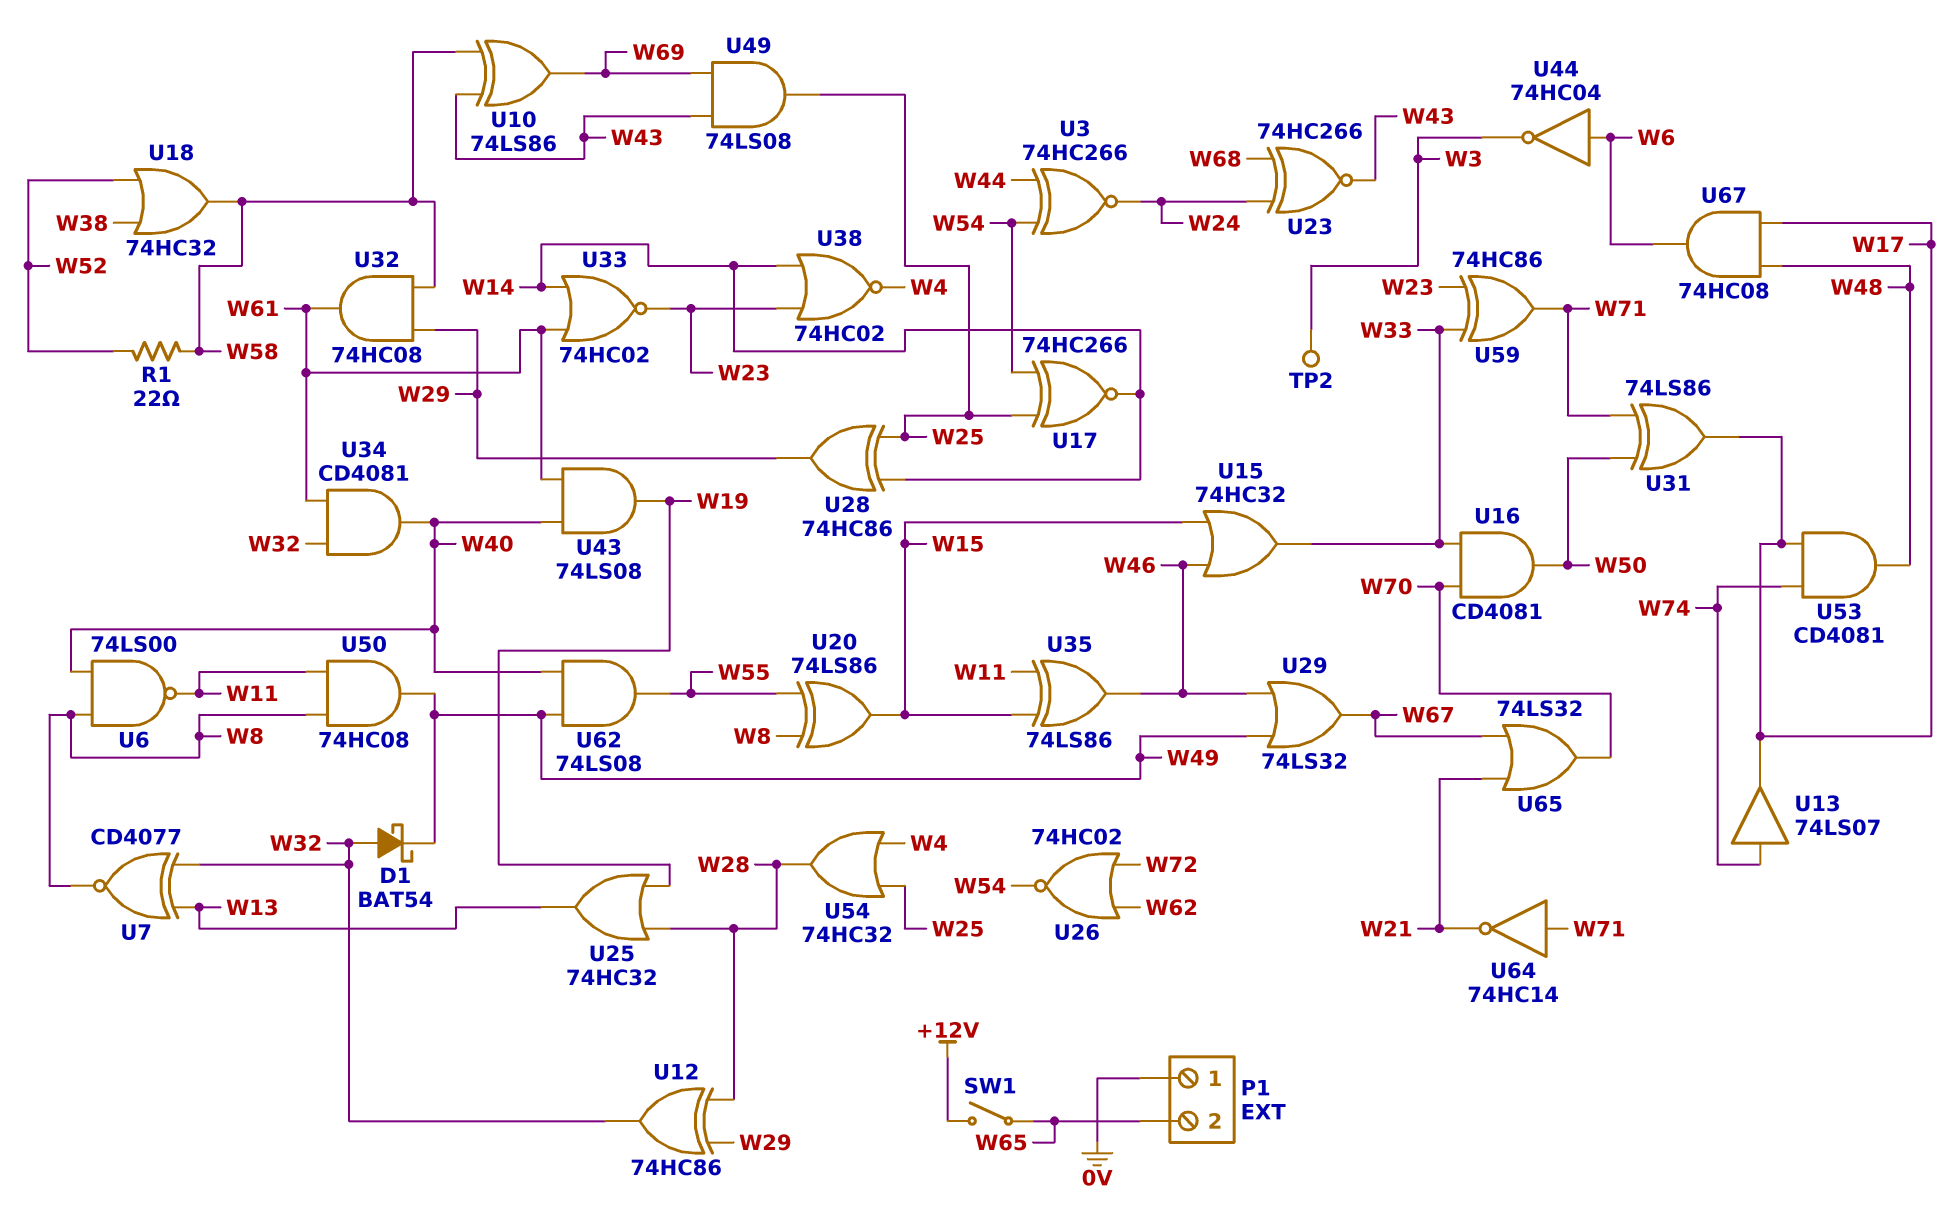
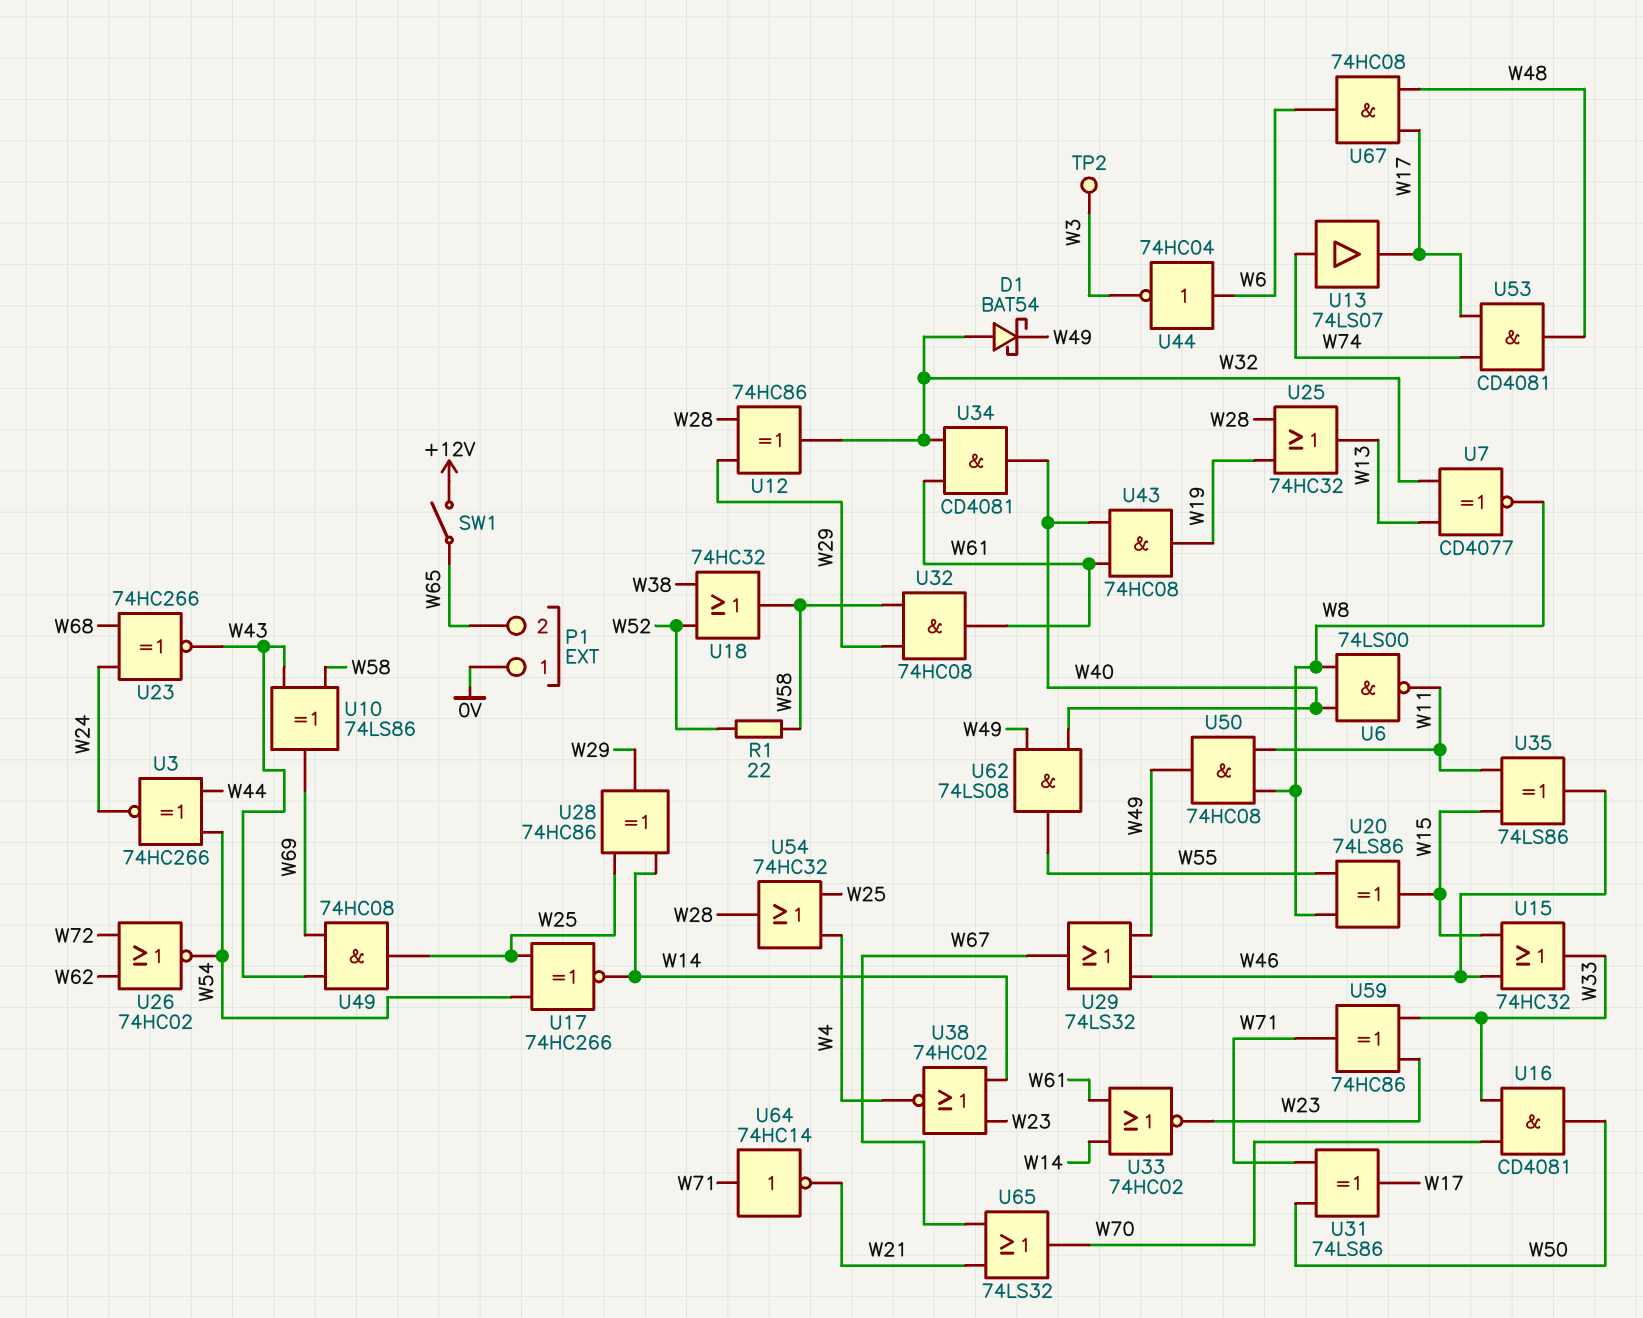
U43: AND 74LS08 (in W40, in W61, out W19) -> AND 74HC08 (in W40, in W61, out W19)
U49: AND 74LS08 (in W43, in W69, out W25) -> AND 74HC08 (in W43, in W69, out W25)

